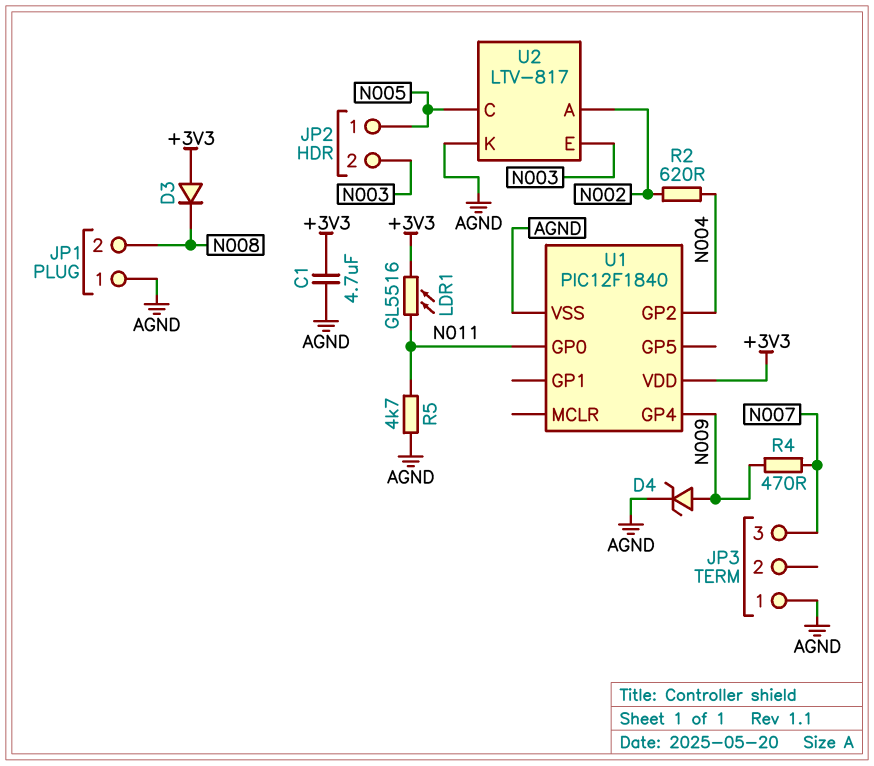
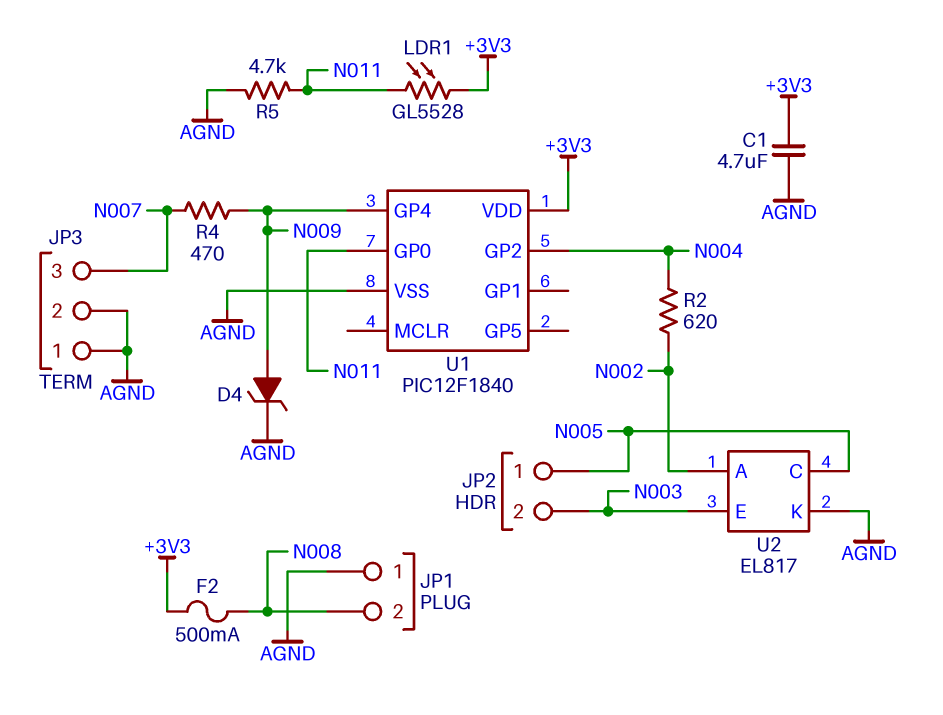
D3: diode (A +3V3, K N008) -> none
F2: none -> 500mA (+3V3, N008)
JP3 pin 2: none -> AGND
LDR1: GL5516 (+3V3, N011) -> GL5528 (+3V3, N011)
U2: LTV-817 -> EL817

